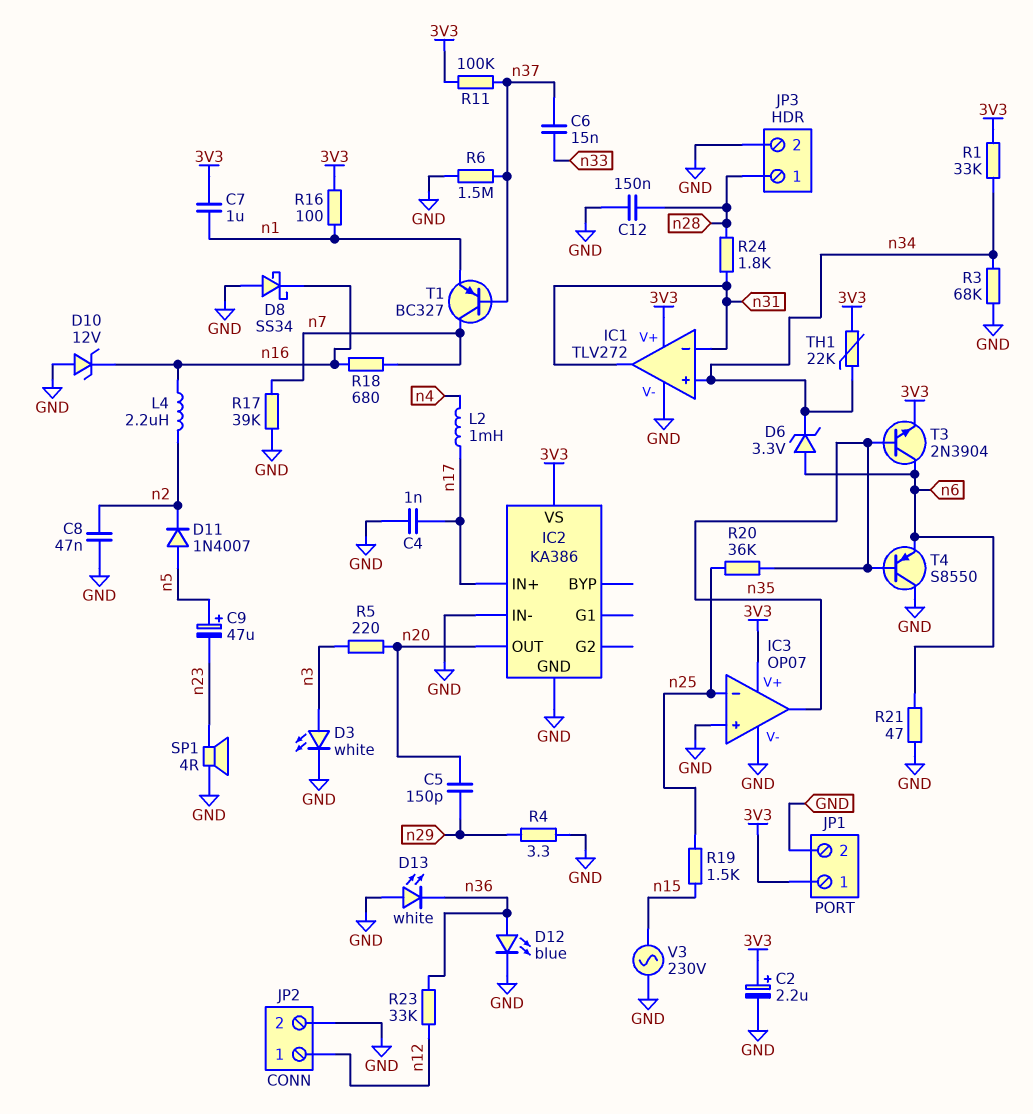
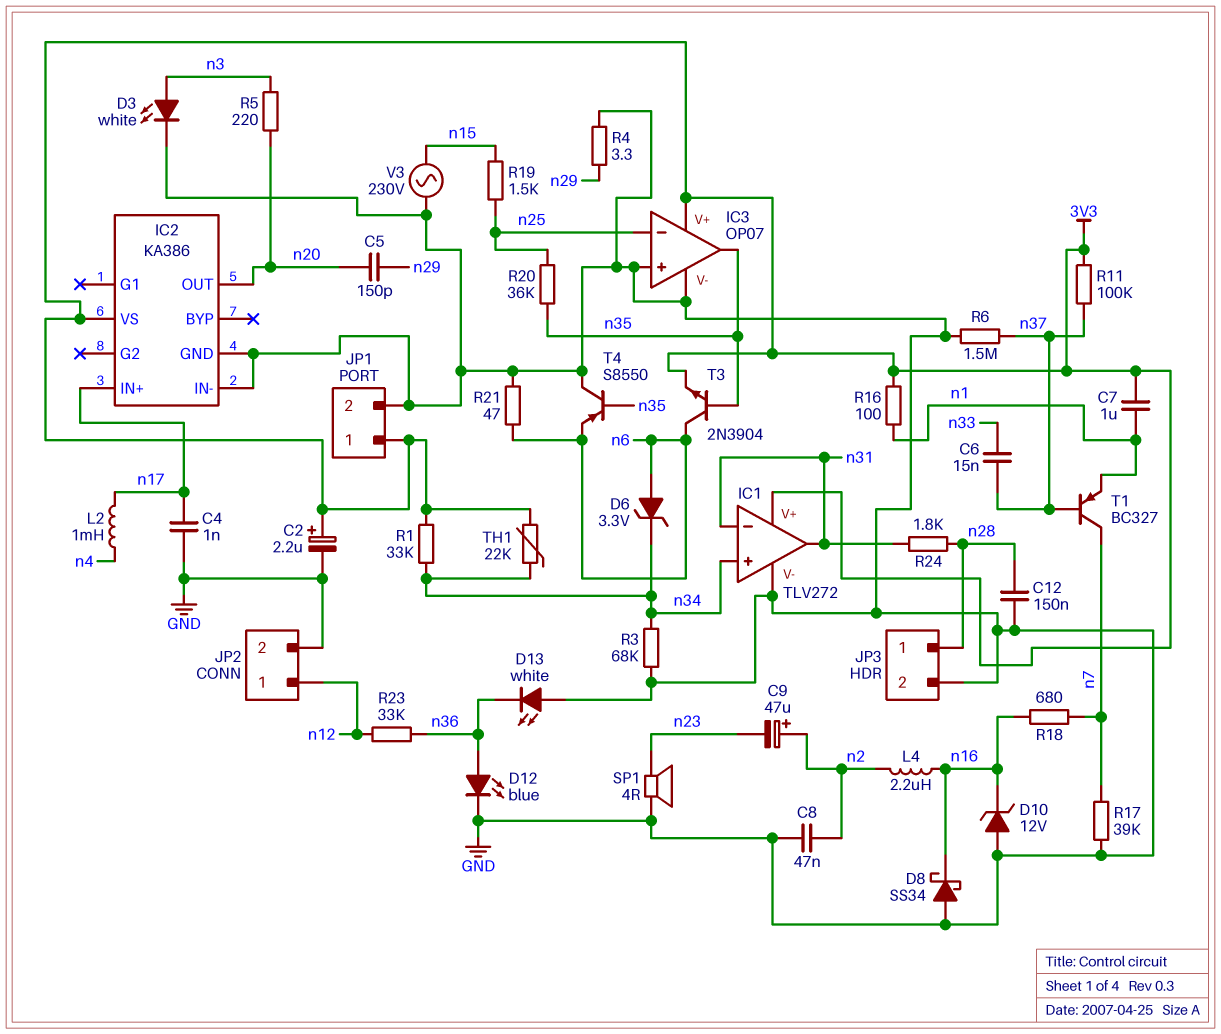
C9: 47uF (plus n5, minus n23) -> 47uF (plus n2, minus n23)
D11: diode 1N4007 (A n5, K n2) -> none

